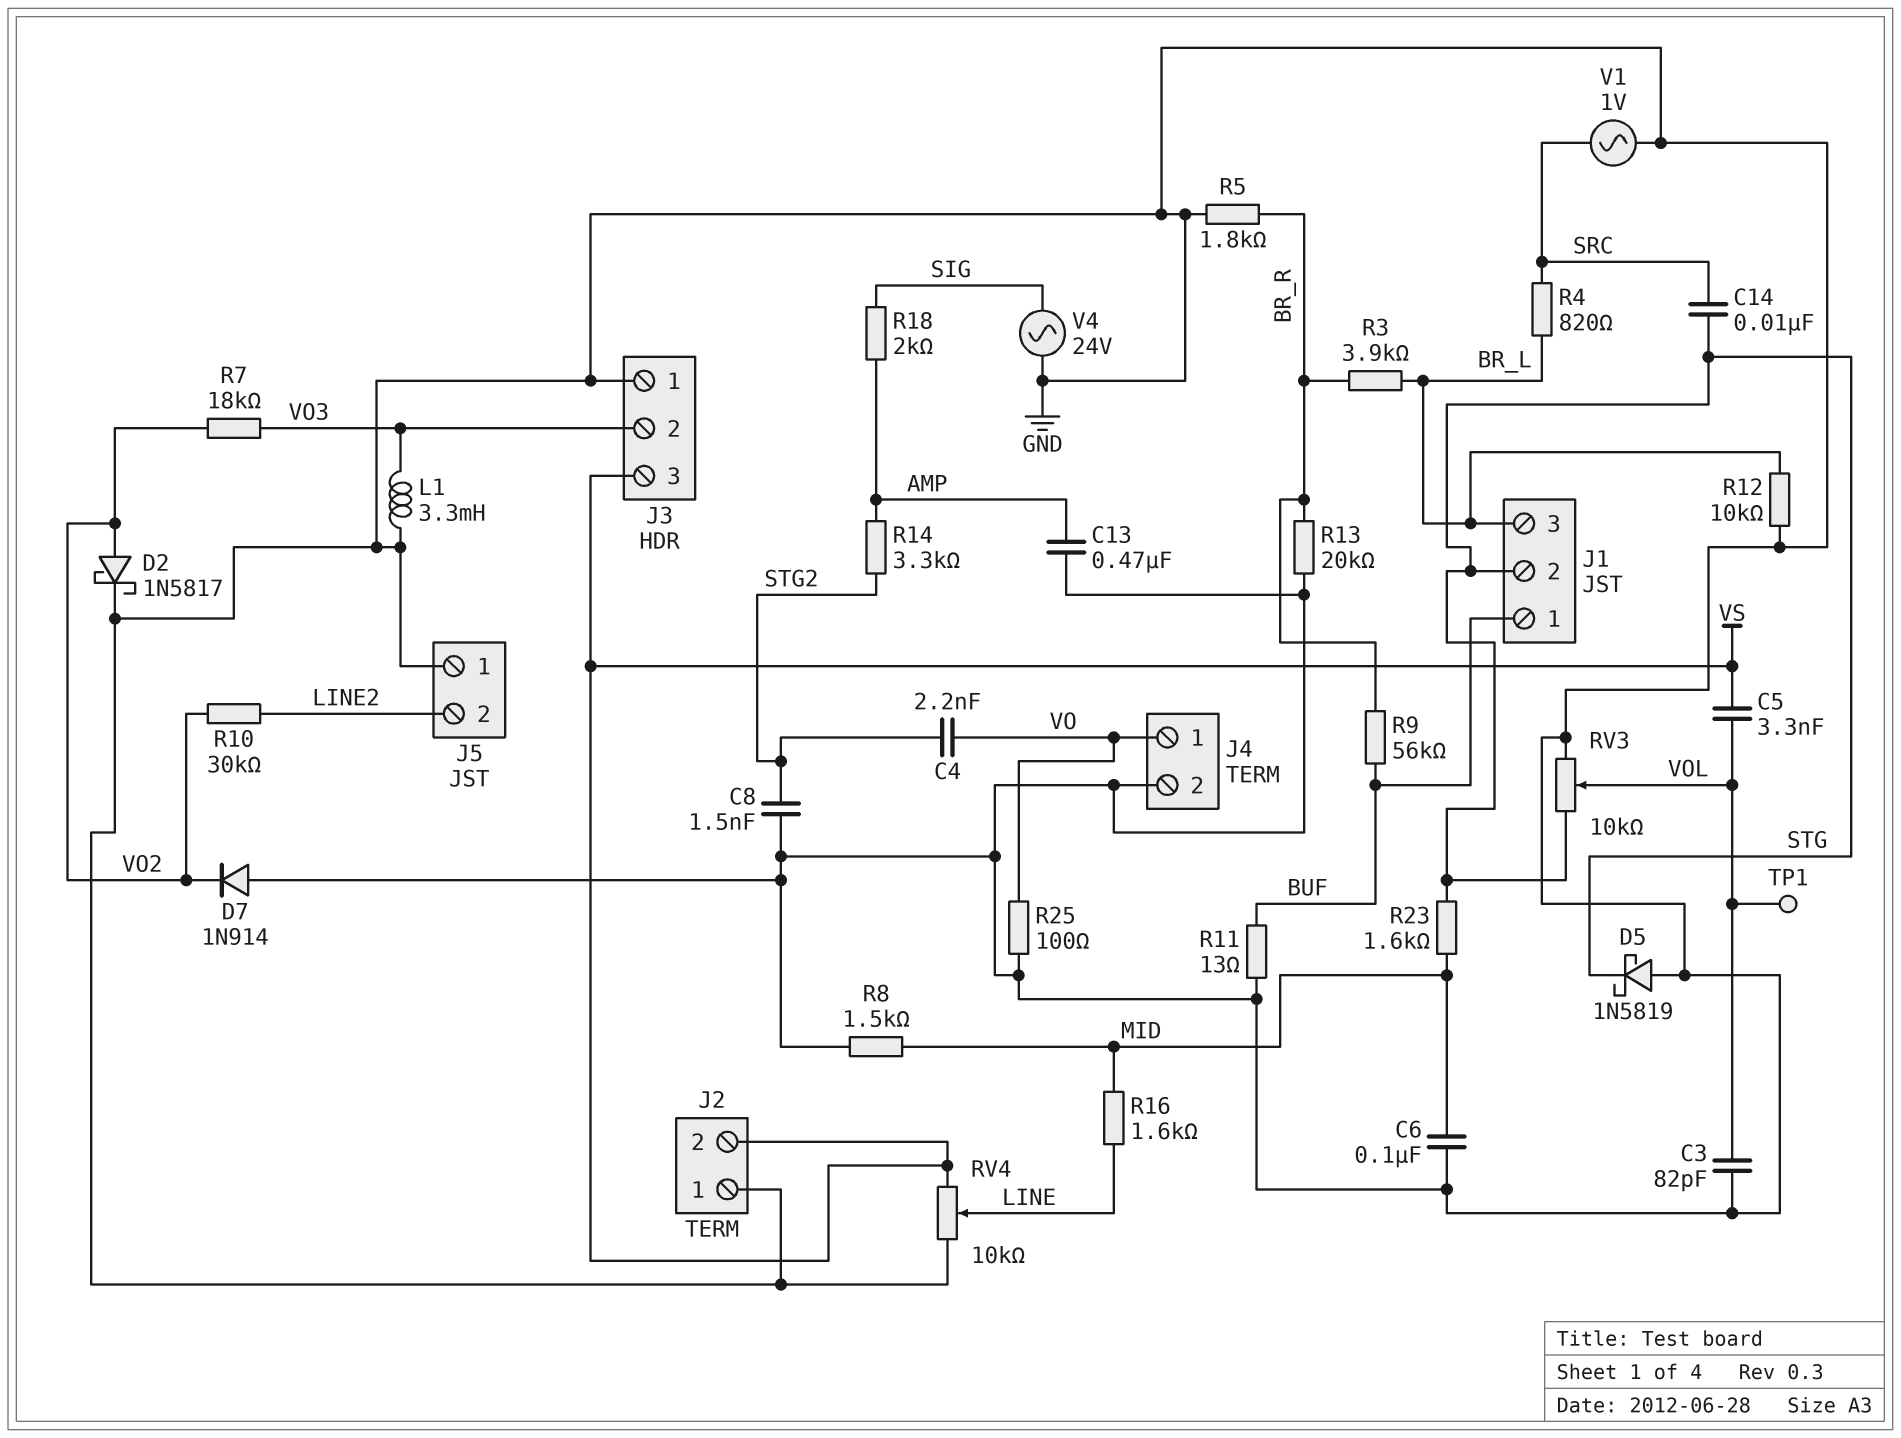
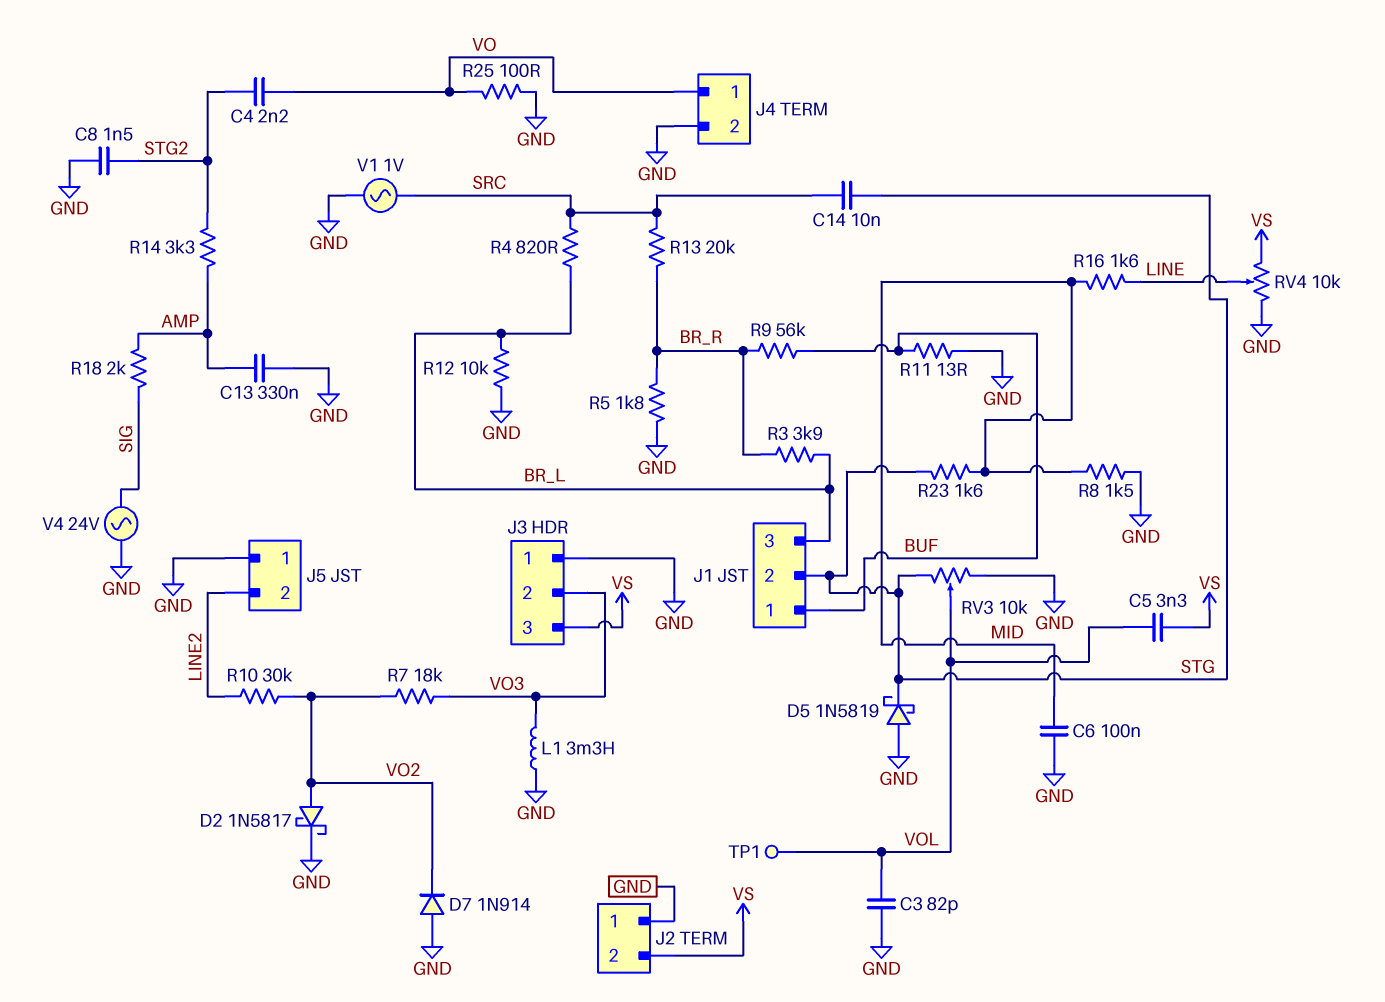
C13: 470nF (AMP, GND) -> 330nF (AMP, GND)
R13: 20k (BR_R, GND) -> 20k (BR_R, SRC)

